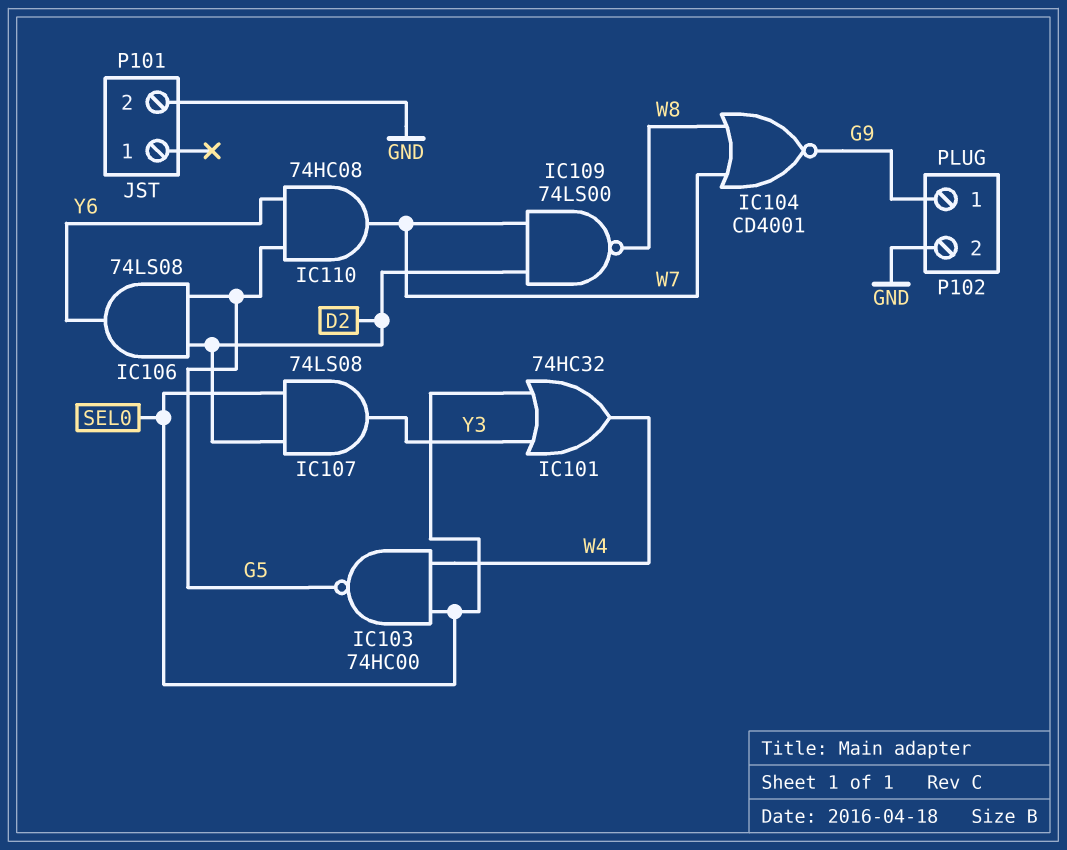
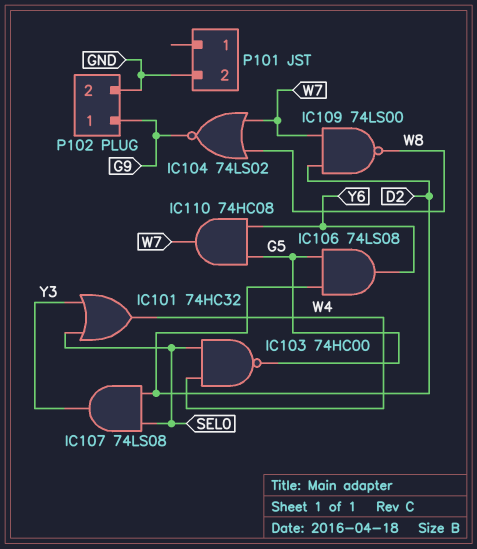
IC104: NOR CD4001 (in W7, in W8, out G9) -> NOR 74LS02 (in W7, in W8, out G9)

